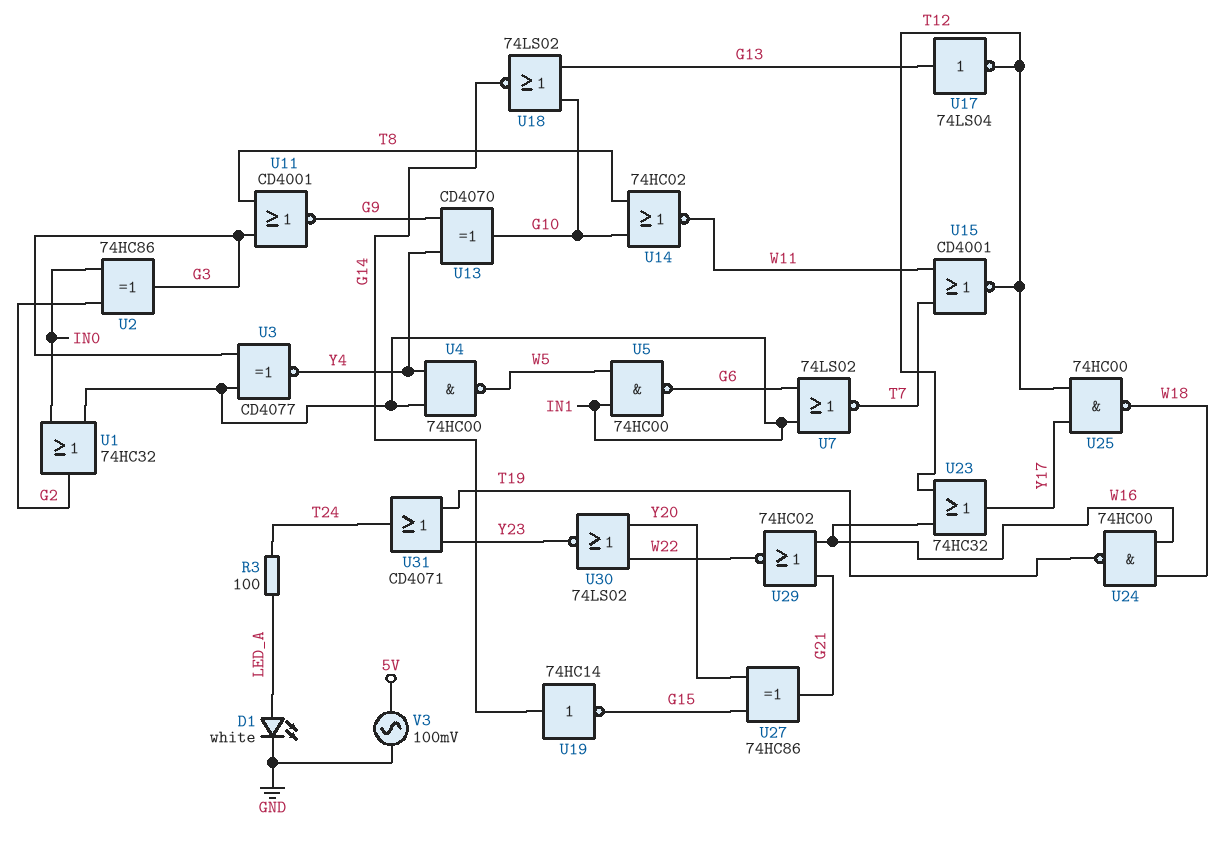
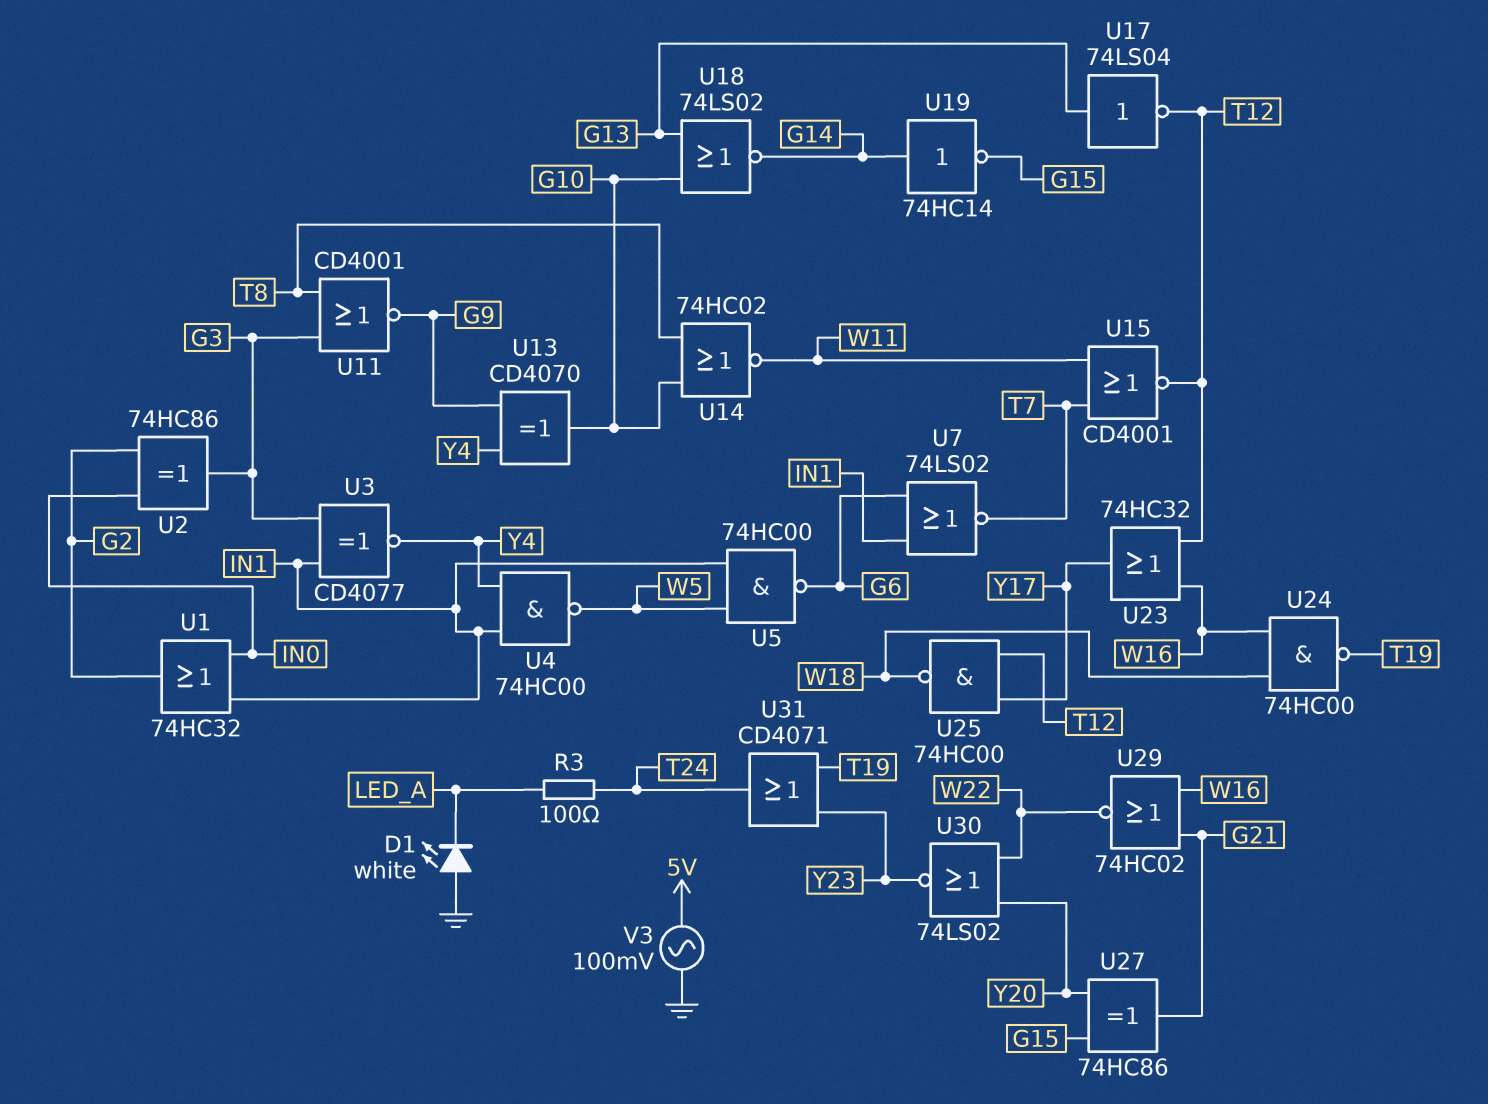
D1: LED white (A LED_A, K GND) -> LED white (A GND, K LED_A)

